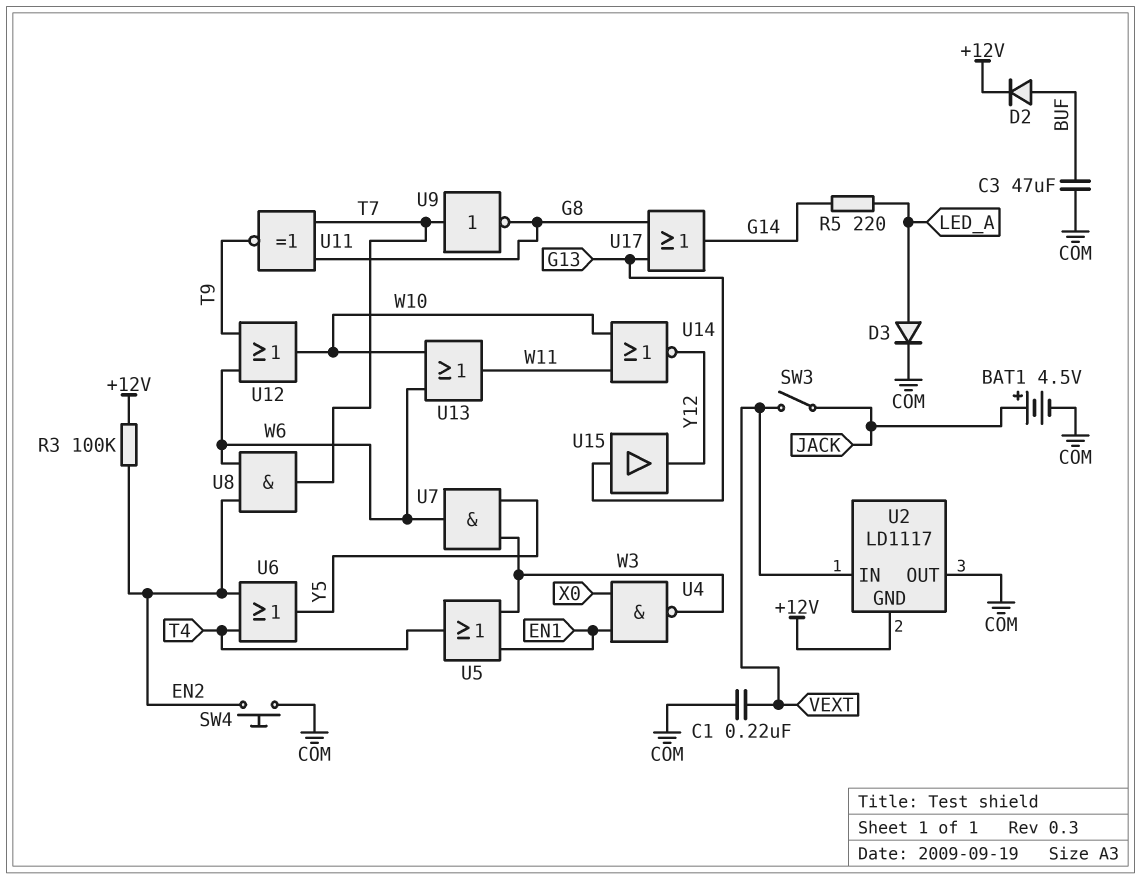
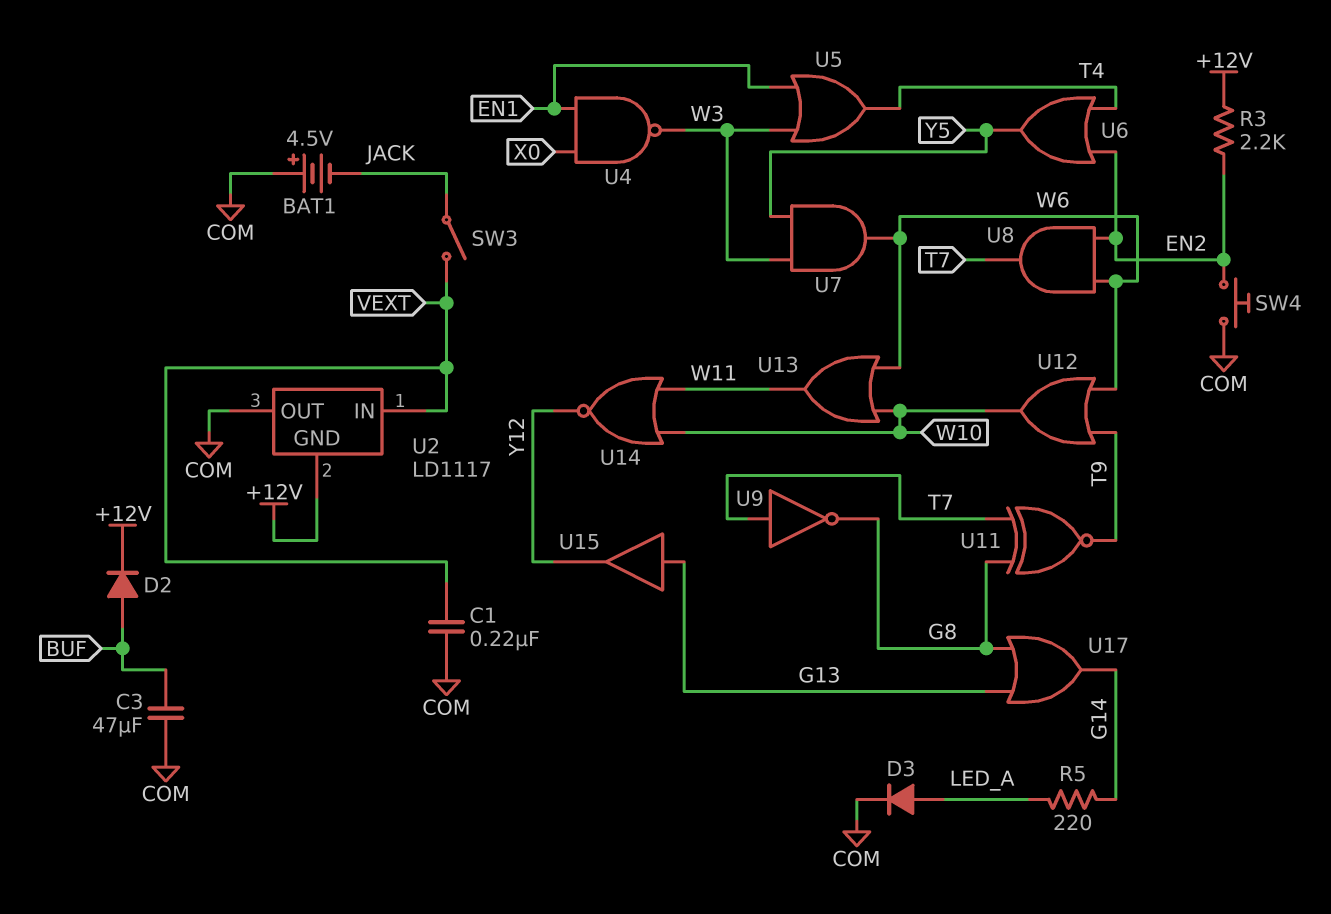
BAT1: 4.5V (plus JACK, minus COM) -> 4.5V (plus COM, minus JACK)
R3: 100k (+12V, EN2) -> 2.2k (+12V, EN2)

